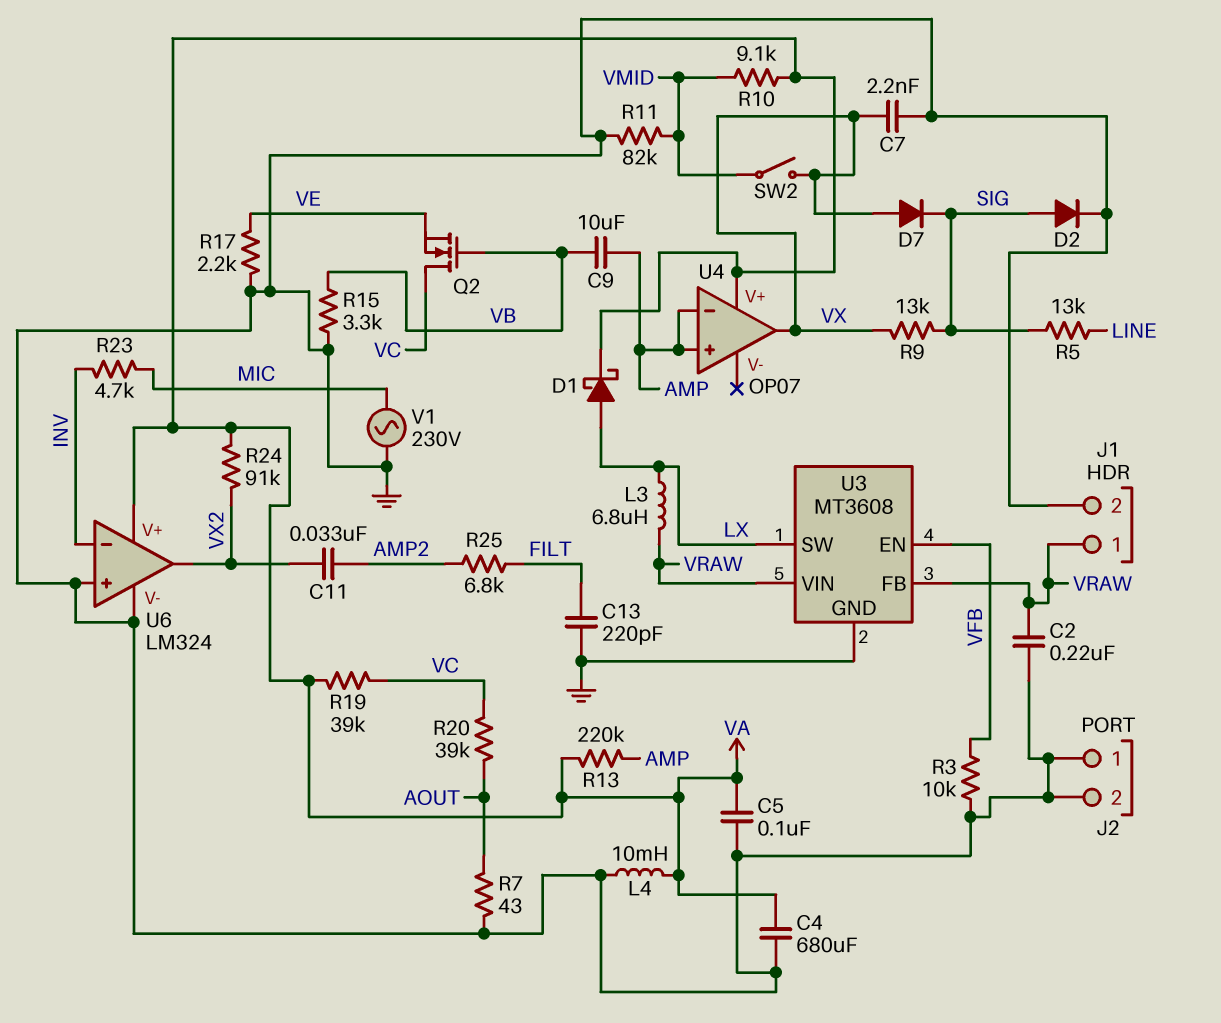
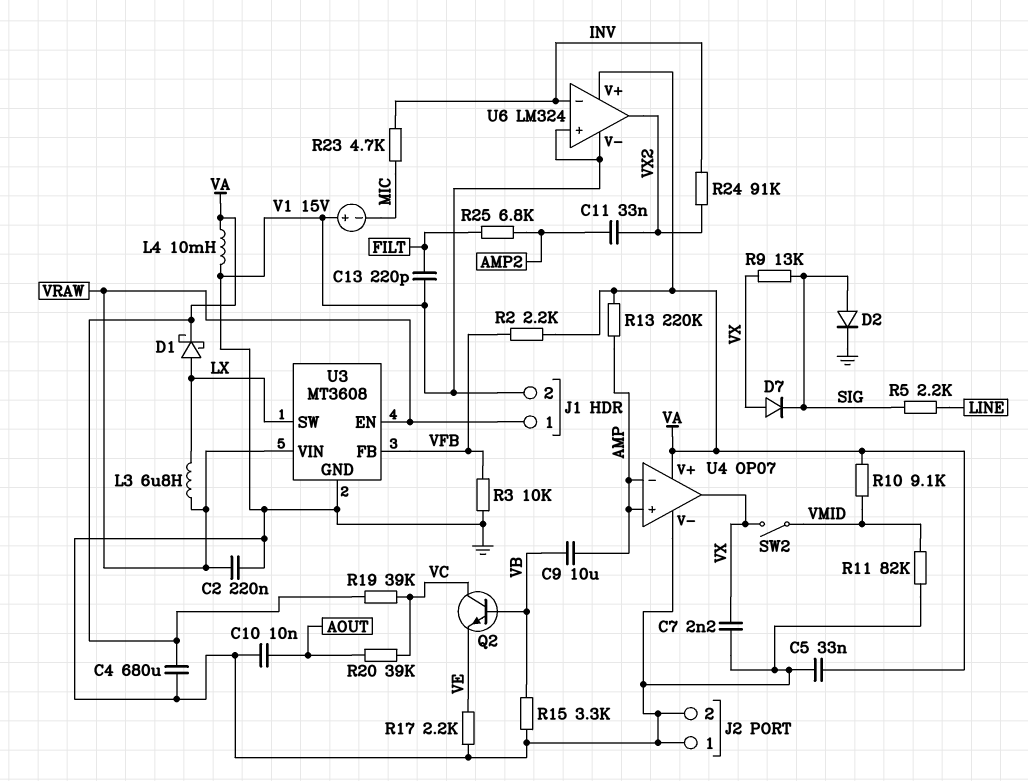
C5: 100nF (GND, VA) -> 33nF (GND, VA)
C10: none -> 10nF (AOUT, GND)
Q2: NMOS (G VB, D VC, S VE) -> NPN (B VB, C VC, E VE)
R2: none -> 2.2k (VA, VFB)
R5: 13k (LINE, SIG) -> 2.2k (LINE, SIG)
R7: 43 (AOUT, GND) -> none
R24: 91k (VA, VX2) -> 91k (INV, VX2)
U3 pin EN: VFB -> VRAW
U3 pin FB: VRAW -> VFB
U4 pin V-: none -> GND
V1: AC 230V (GND, MIC) -> 15V (plus GND, minus MIC)

